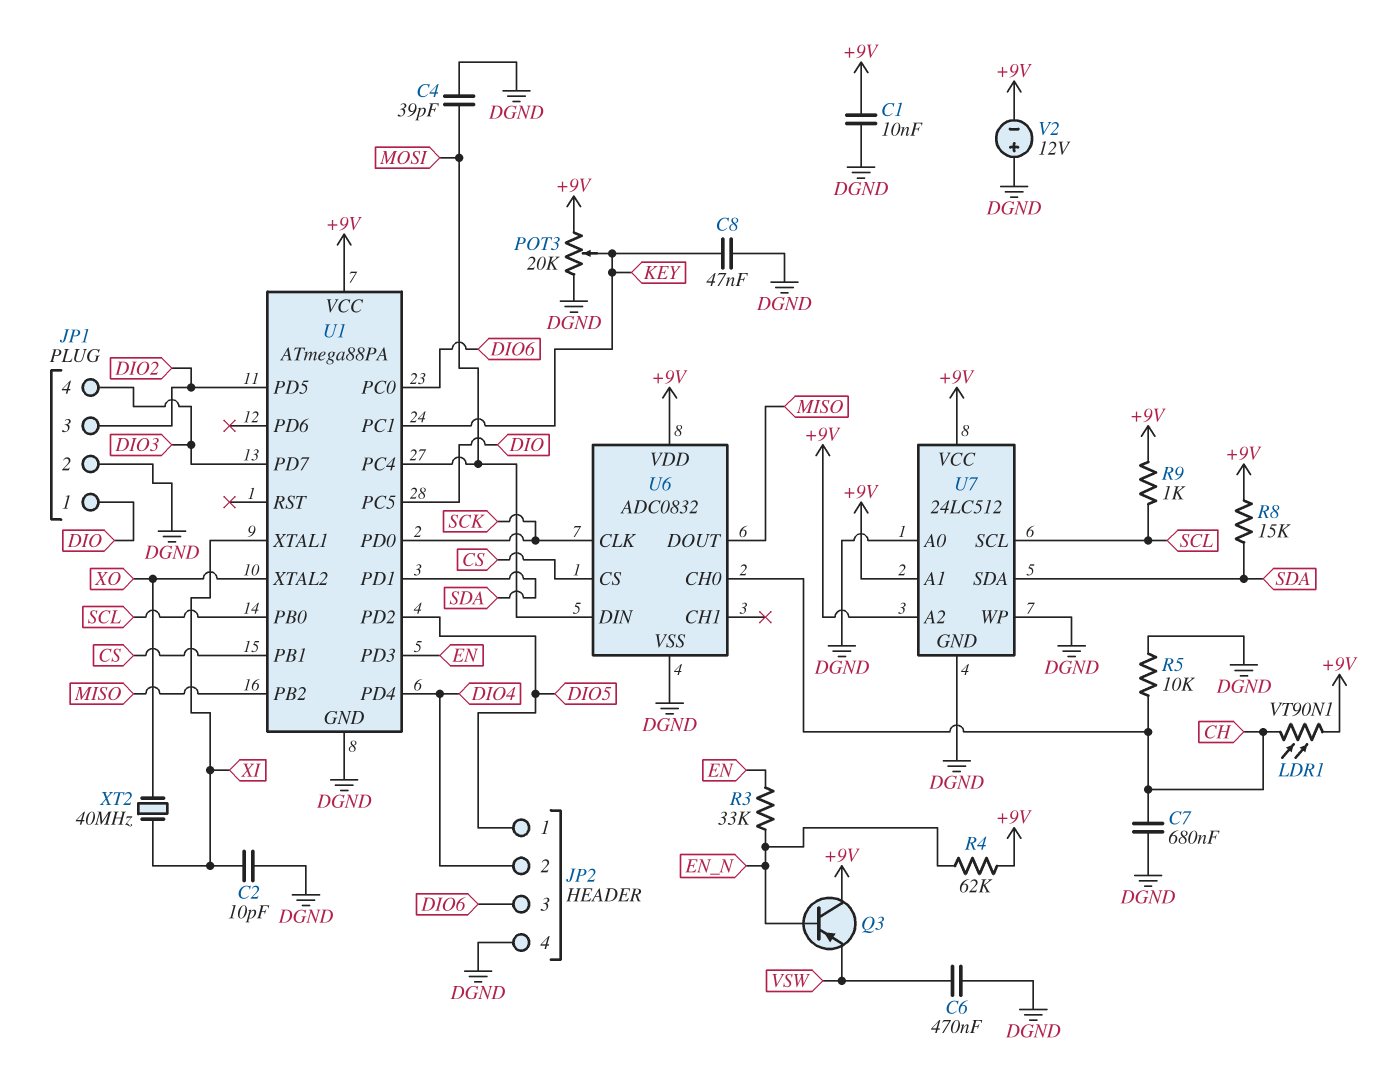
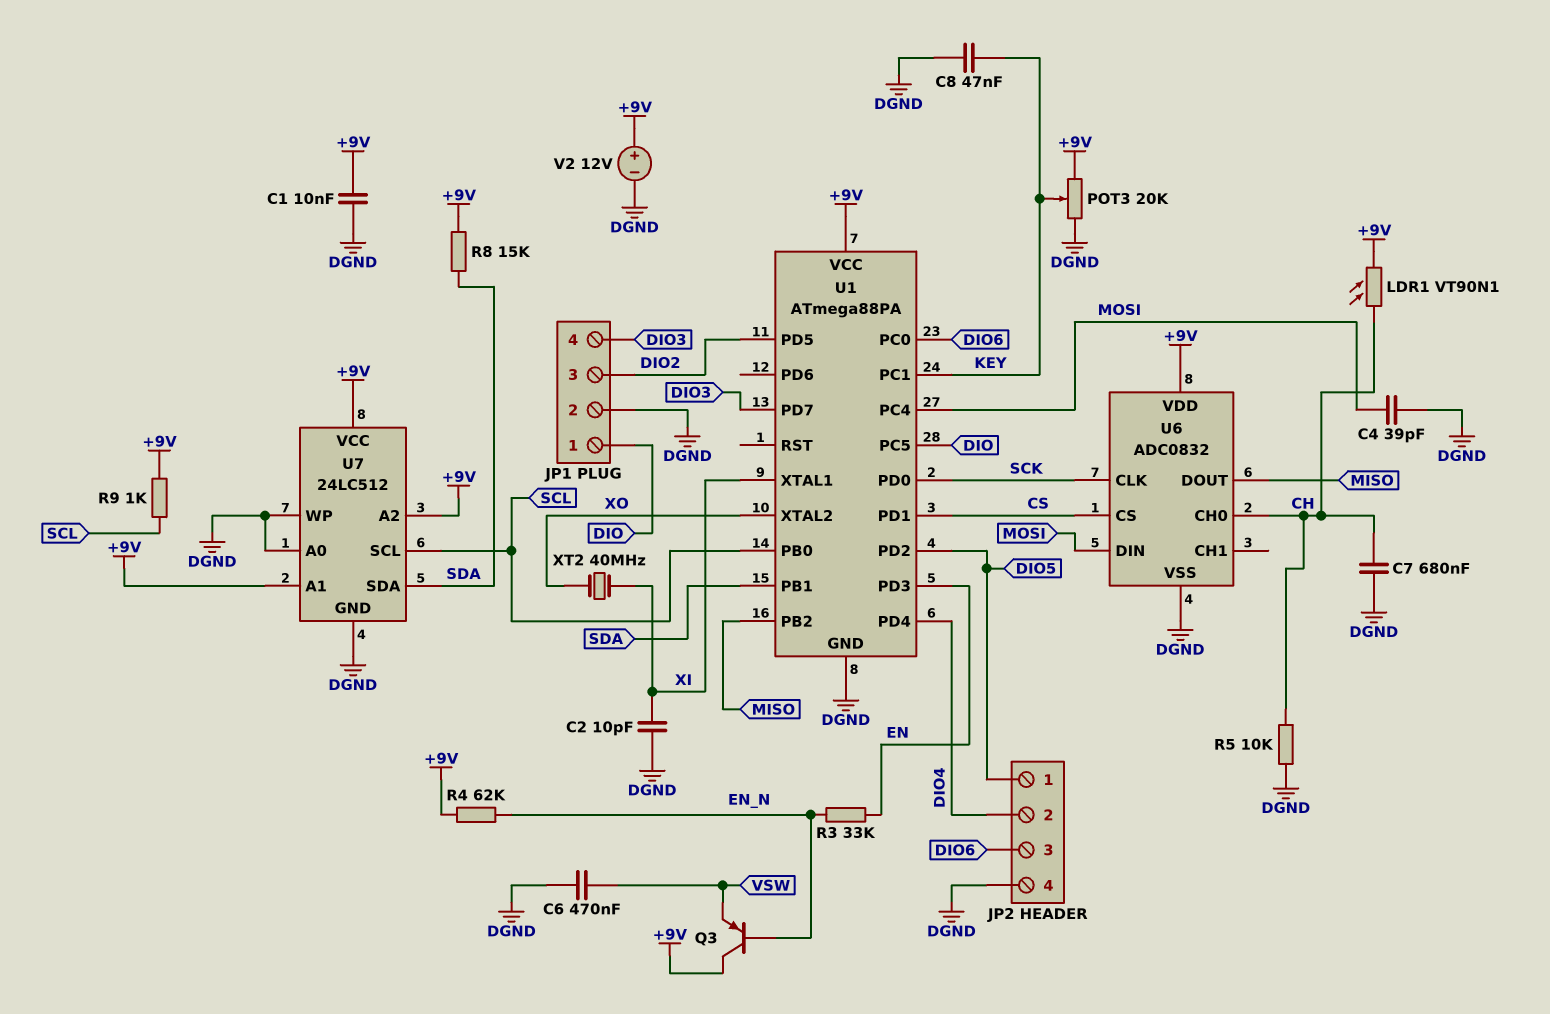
U1 pin PB1: CS -> SDA
U1 pin PD1: SDA -> CS
V2: 12V (plus DGND, minus +9V) -> 12V (plus +9V, minus DGND)

